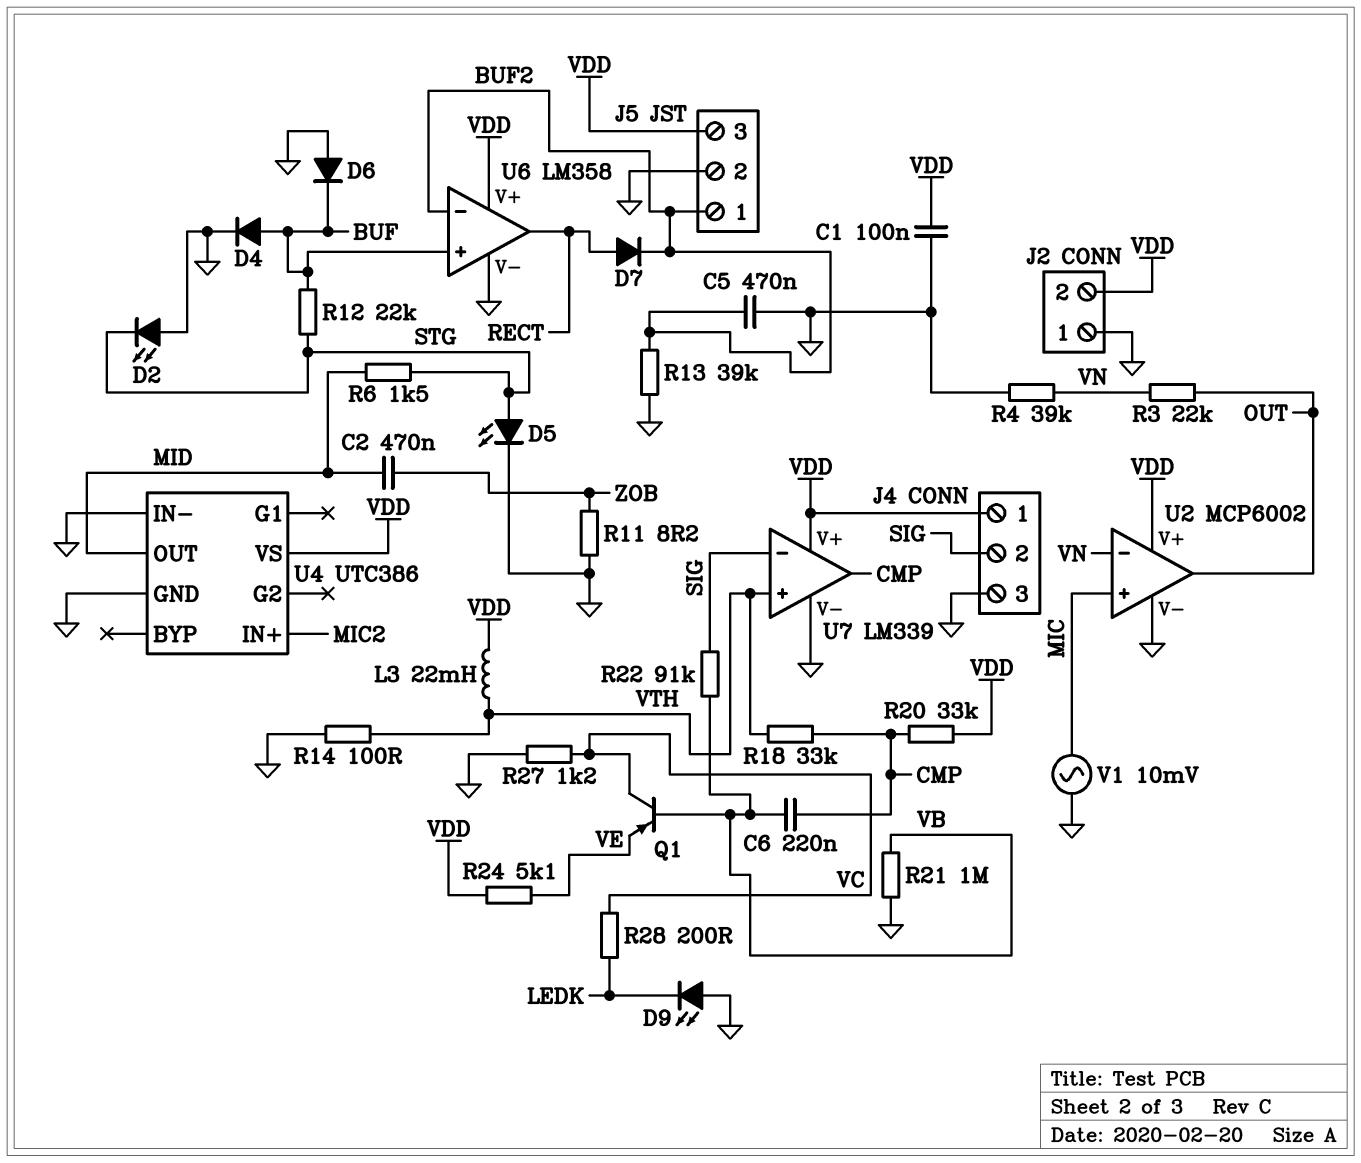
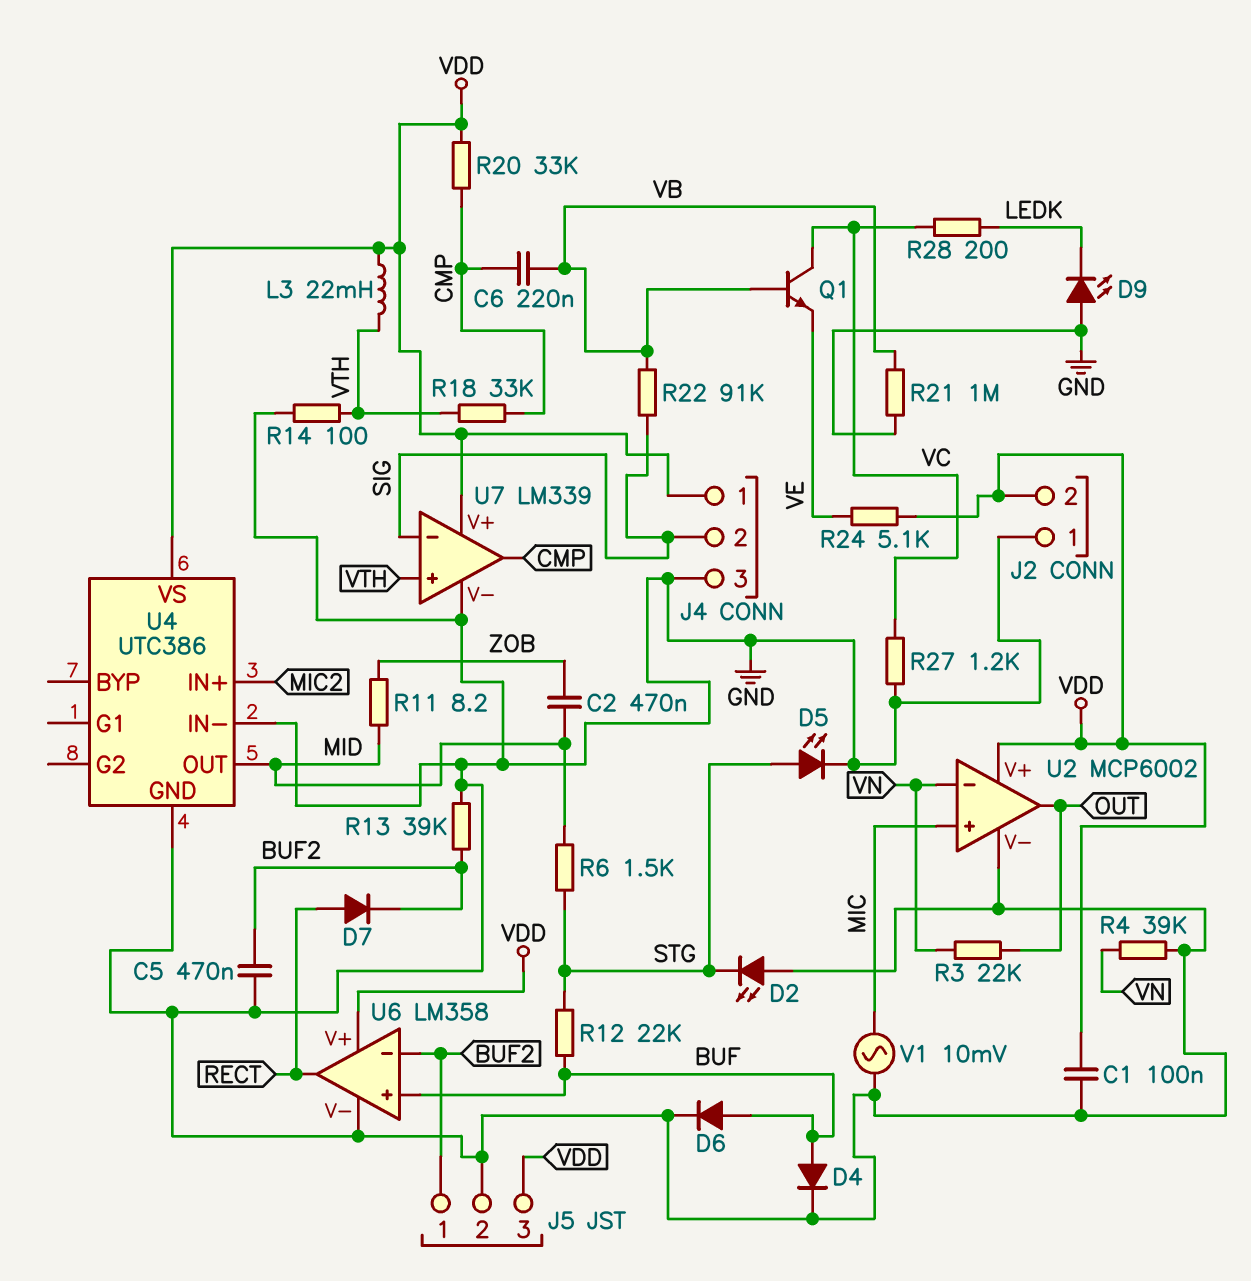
D6: diode (A GND, K BUF) -> diode (A BUF, K GND)
Q1: PNP (B VB, C VC, E VE) -> NPN (B VB, C VC, E VE)
R11: 8.2 (GND, ZOB) -> 8.2 (MID, ZOB)

